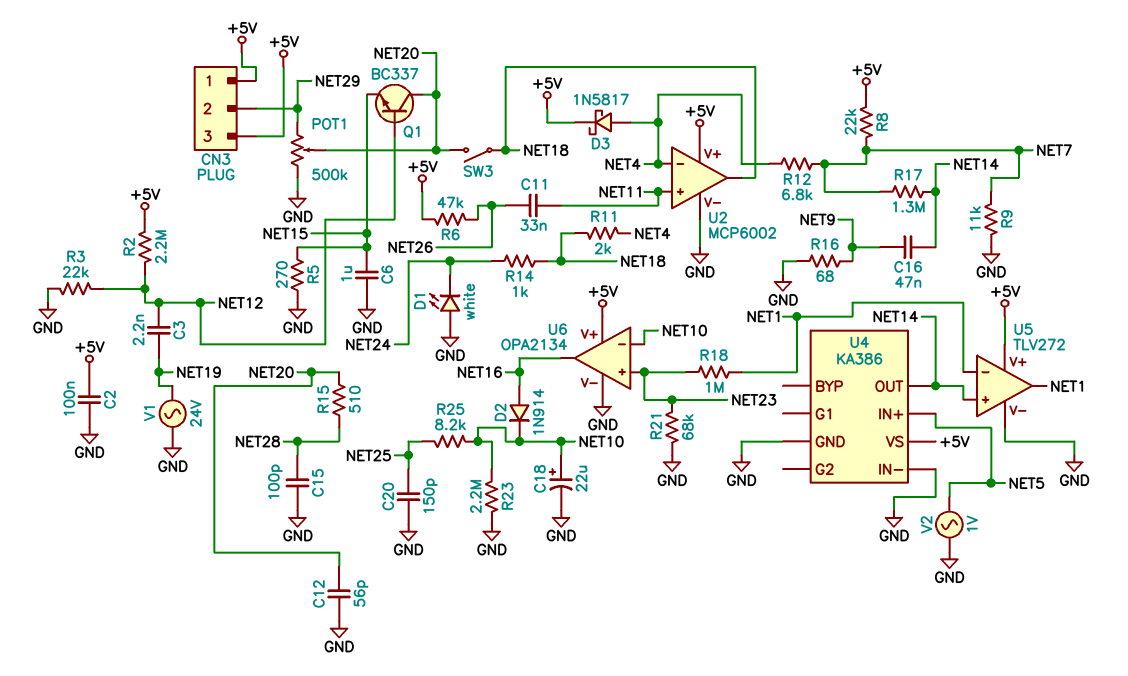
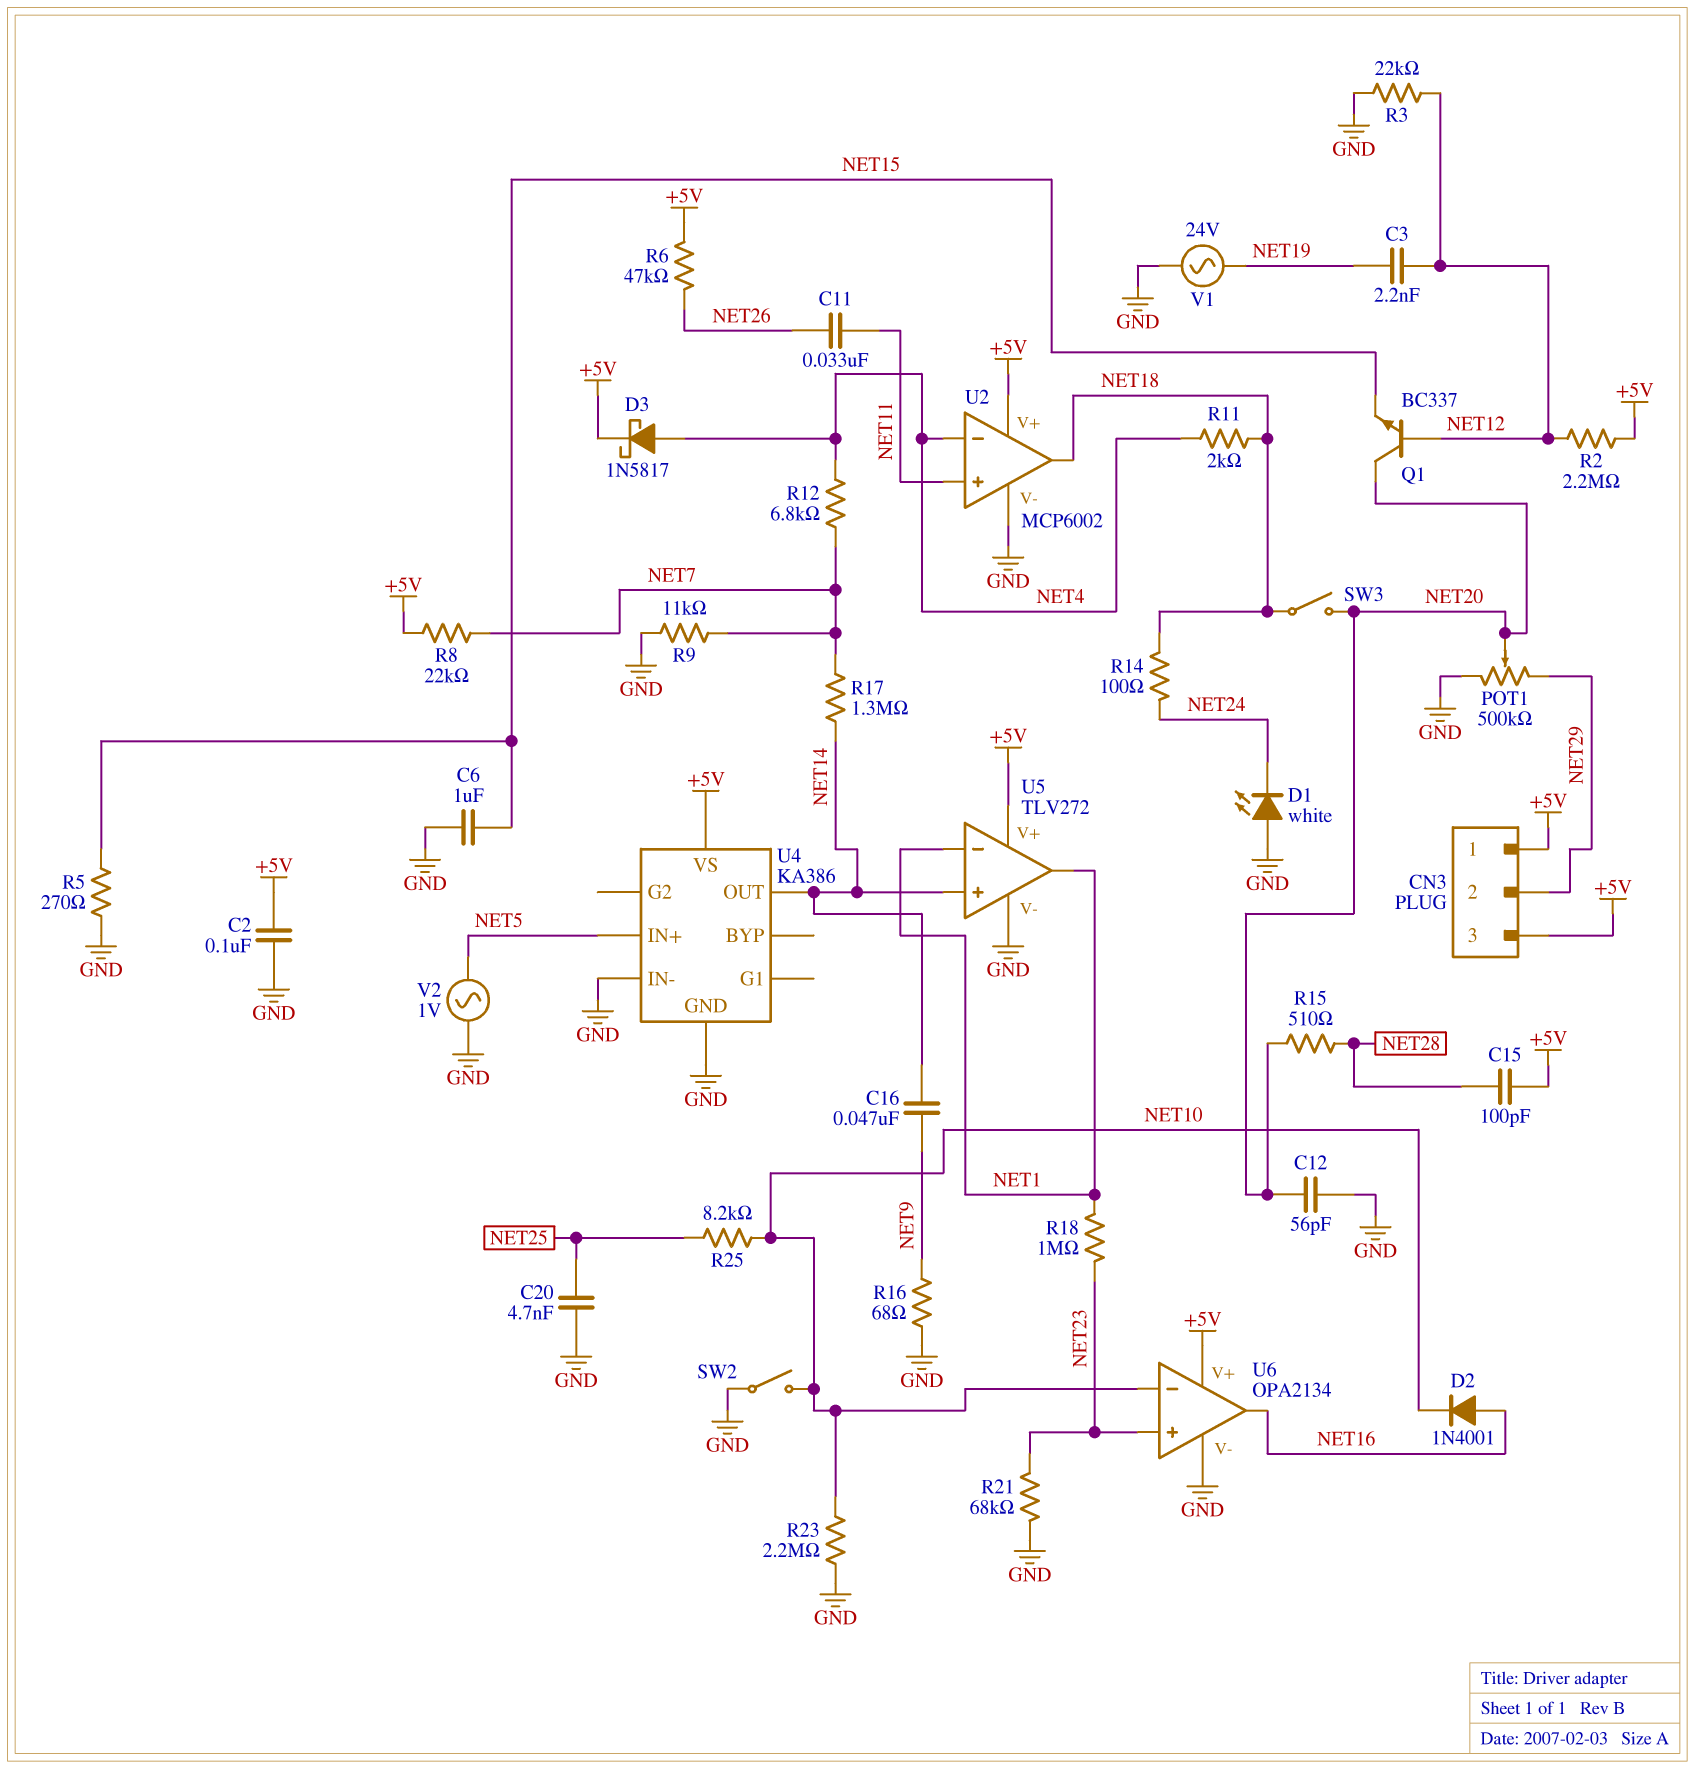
C15: 100pF (GND, NET28) -> 100pF (+5V, NET28)
C18: 22uF (plus NET10, minus GND) -> none
C20: 150pF (GND, NET25) -> 4.7nF (GND, NET25)
D2: diode 1N914 (A NET16, K NET10) -> diode 1N4001 (A NET16, K NET10)
R14: 1k (NET18, NET24) -> 100 (NET18, NET24)
SW2: none -> switch (GND, NET10)

